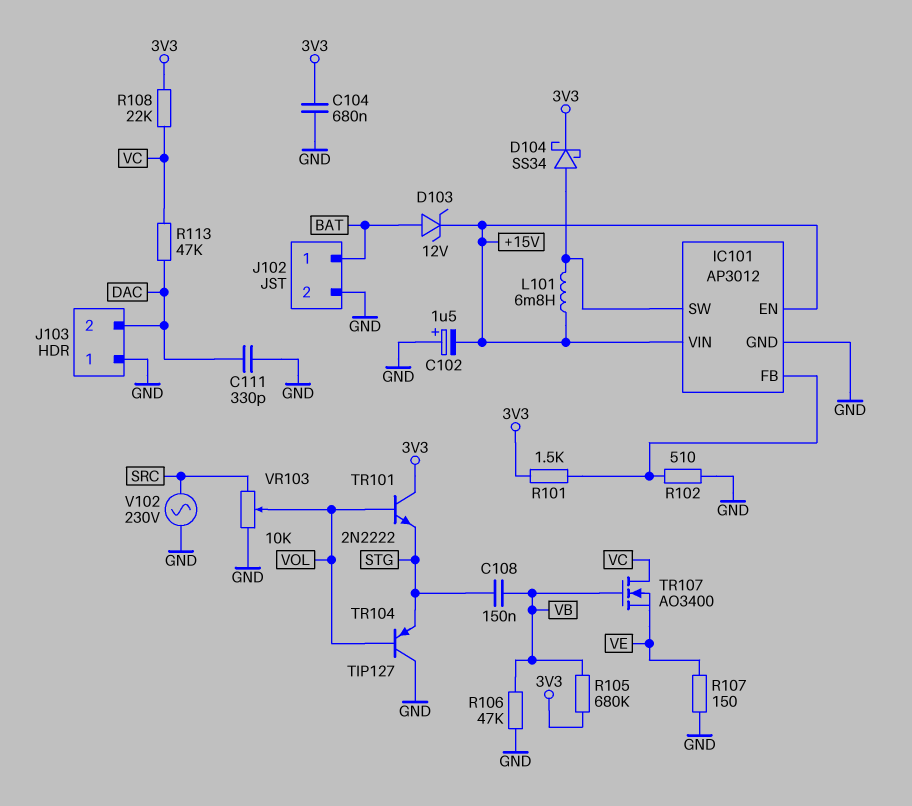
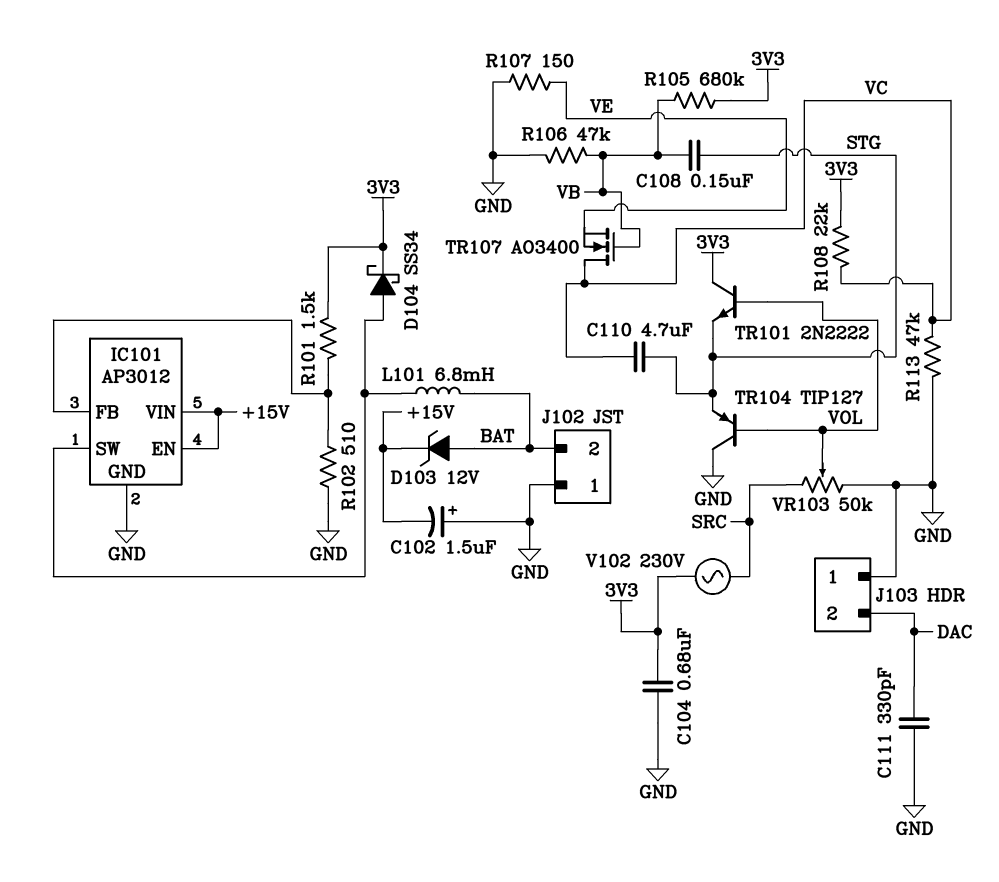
C110: none -> 4.7uF (STG, VC)
J102 pin 1: BAT -> GND
J102 pin 2: GND -> BAT
L101: 6.8mH (+15V, IC101/SW) -> 6.8mH (BAT, IC101/SW)
R113: 47k (DAC, VC) -> 47k (GND, VC)
V102: AC 230V (GND, SRC) -> AC 230V (3V3, SRC)
VR103: 10k (GND, SRC, wiper VOL) -> 50k (GND, SRC, wiper VOL)

